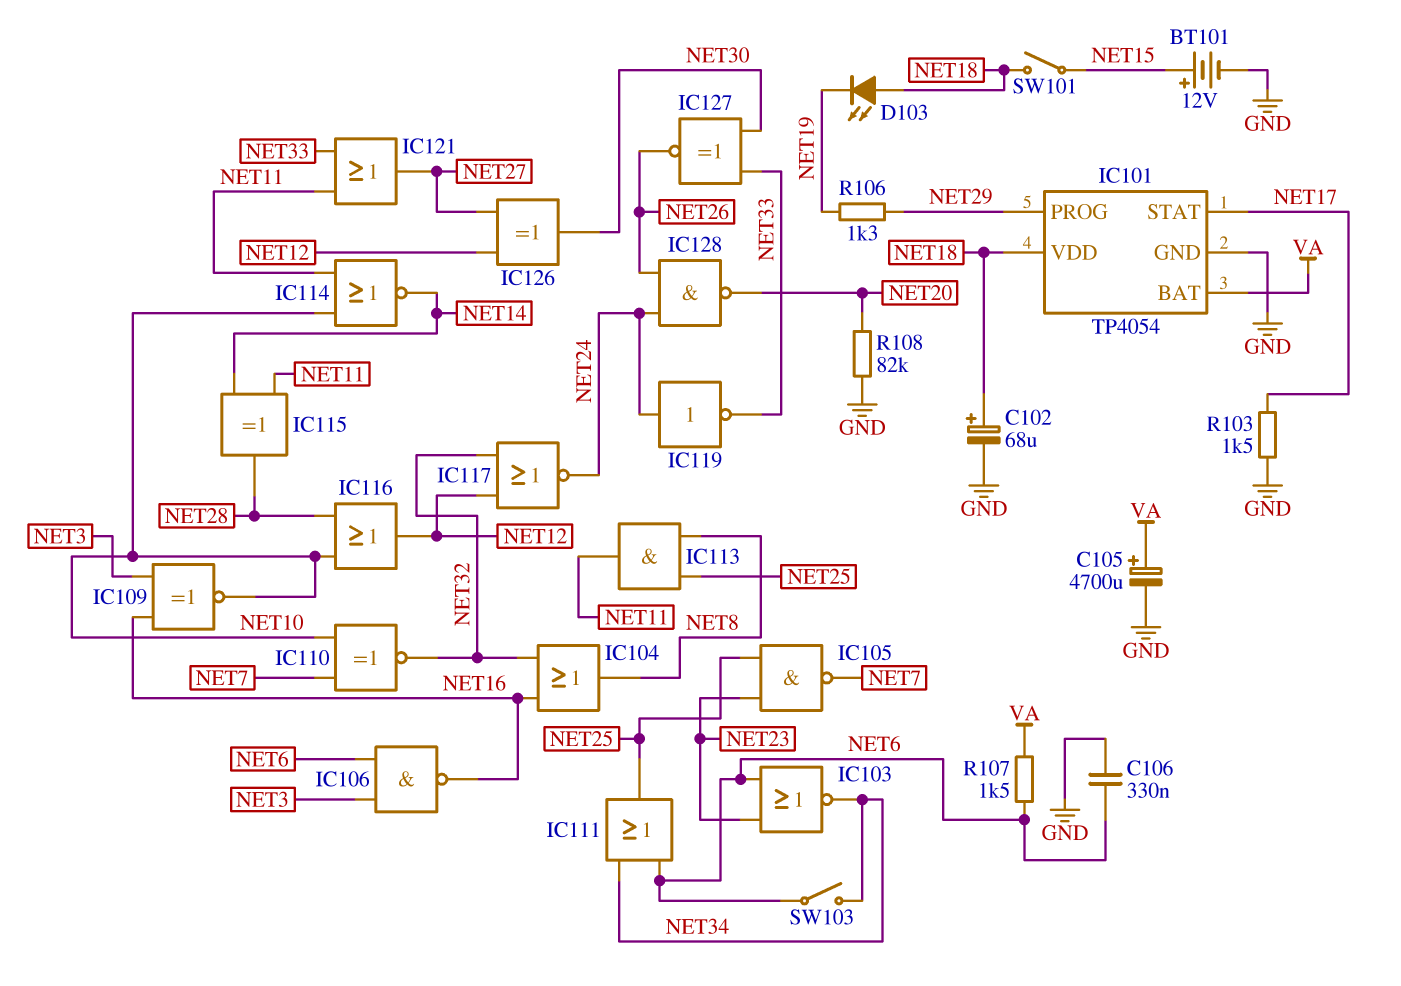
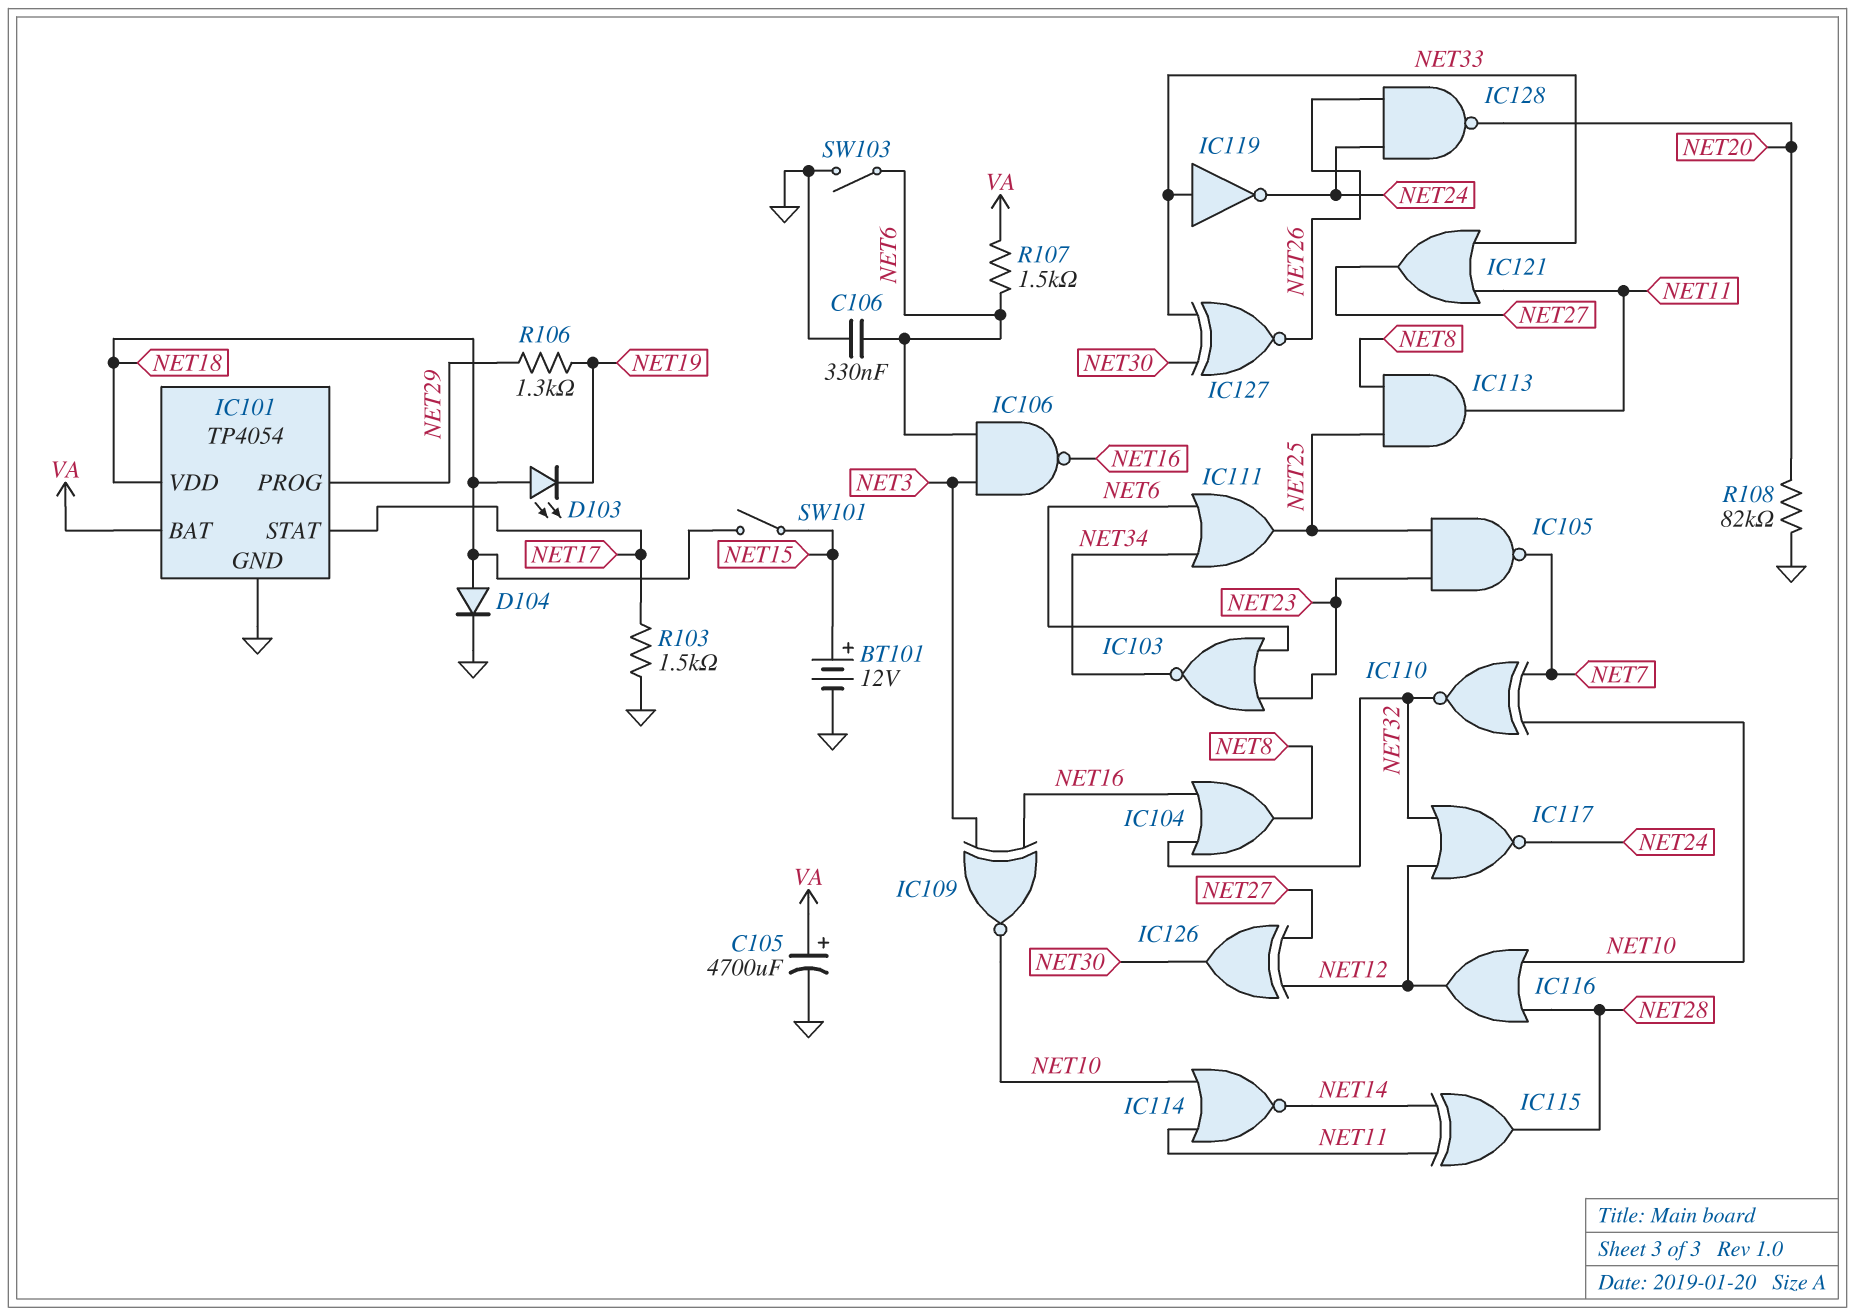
C102: 68uF (plus NET18, minus GND) -> none
D104: none -> diode (A NET18, K GND)
IC119: NOT (in NET24, out NET33) -> NOT (in NET33, out NET24)
SW103: switch (NET6, NET34) -> switch (GND, NET6)

